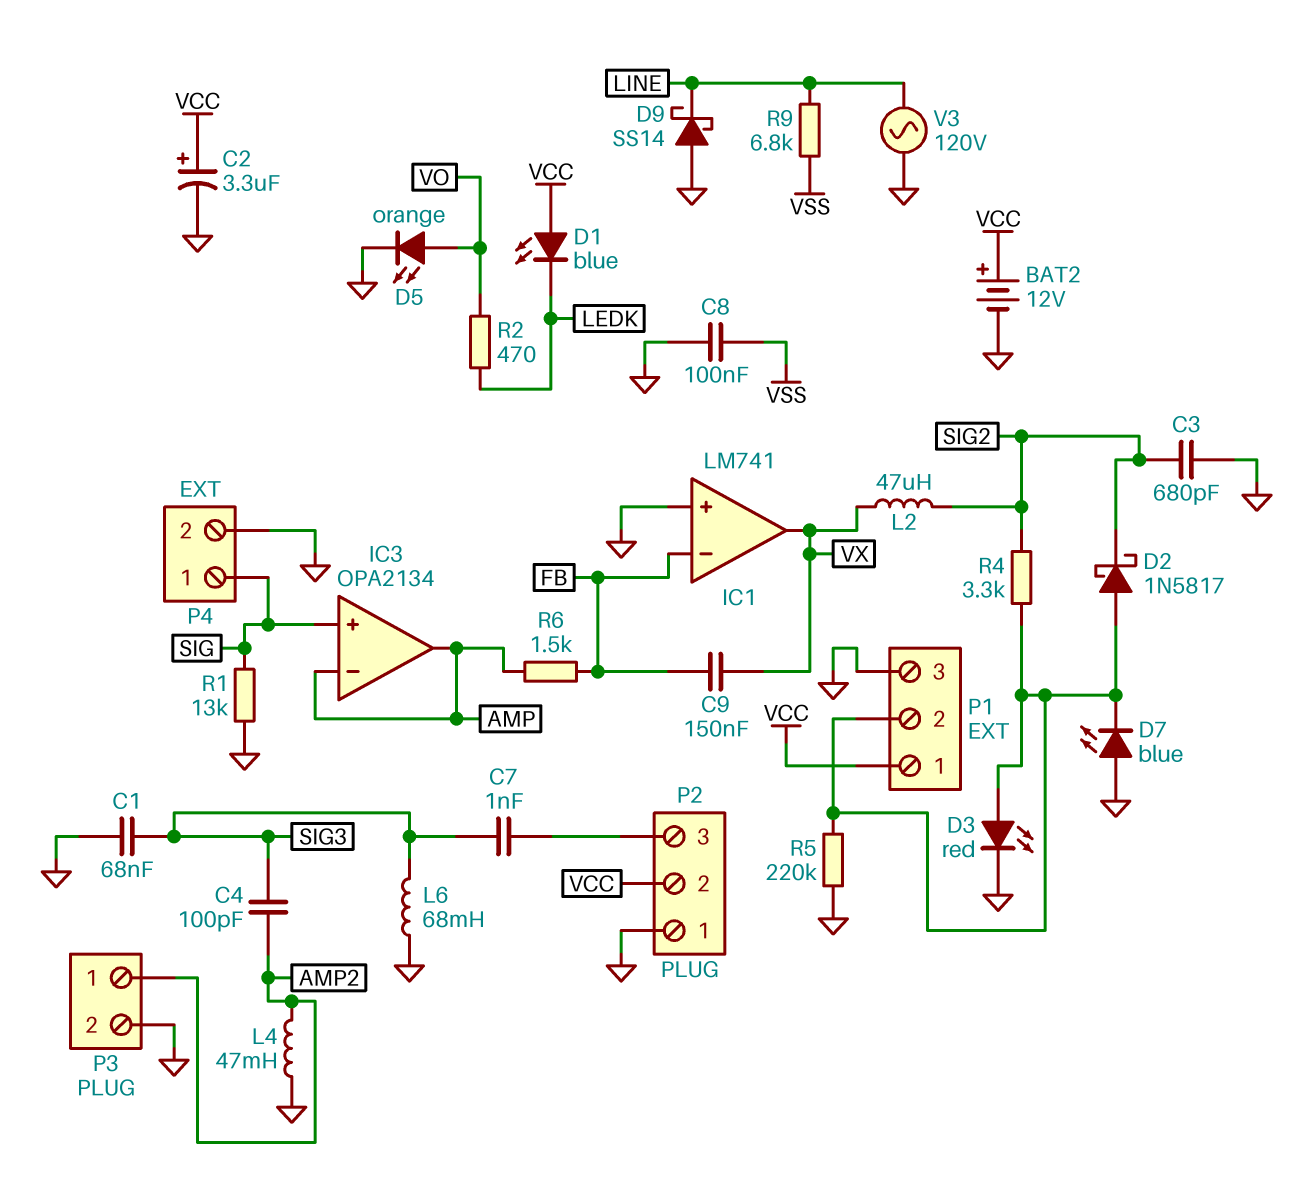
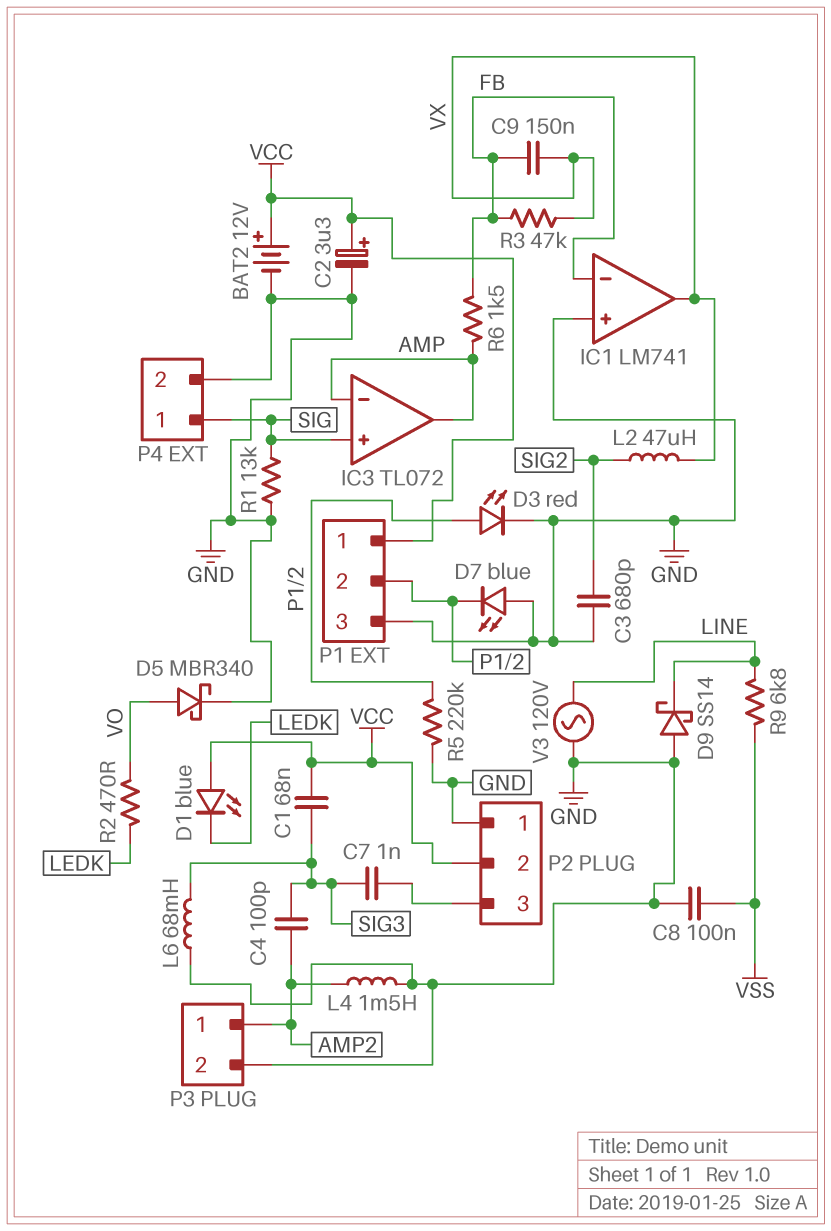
C1: 68nF (GND, SIG3) -> 68nF (SIG3, VCC)
D2: schottky 1N5817 (A P1/2, K SIG2) -> none
D5: LED orange (A VO, K GND) -> schottky MBR340 (A VO, K GND)
IC3: OPA2134 -> TL072
L4: 47mH (AMP2, GND) -> 1.5mH (AMP2, GND)
R3: none -> 47k (FB, VX)
R4: 3.3k (P1/2, SIG2) -> none

